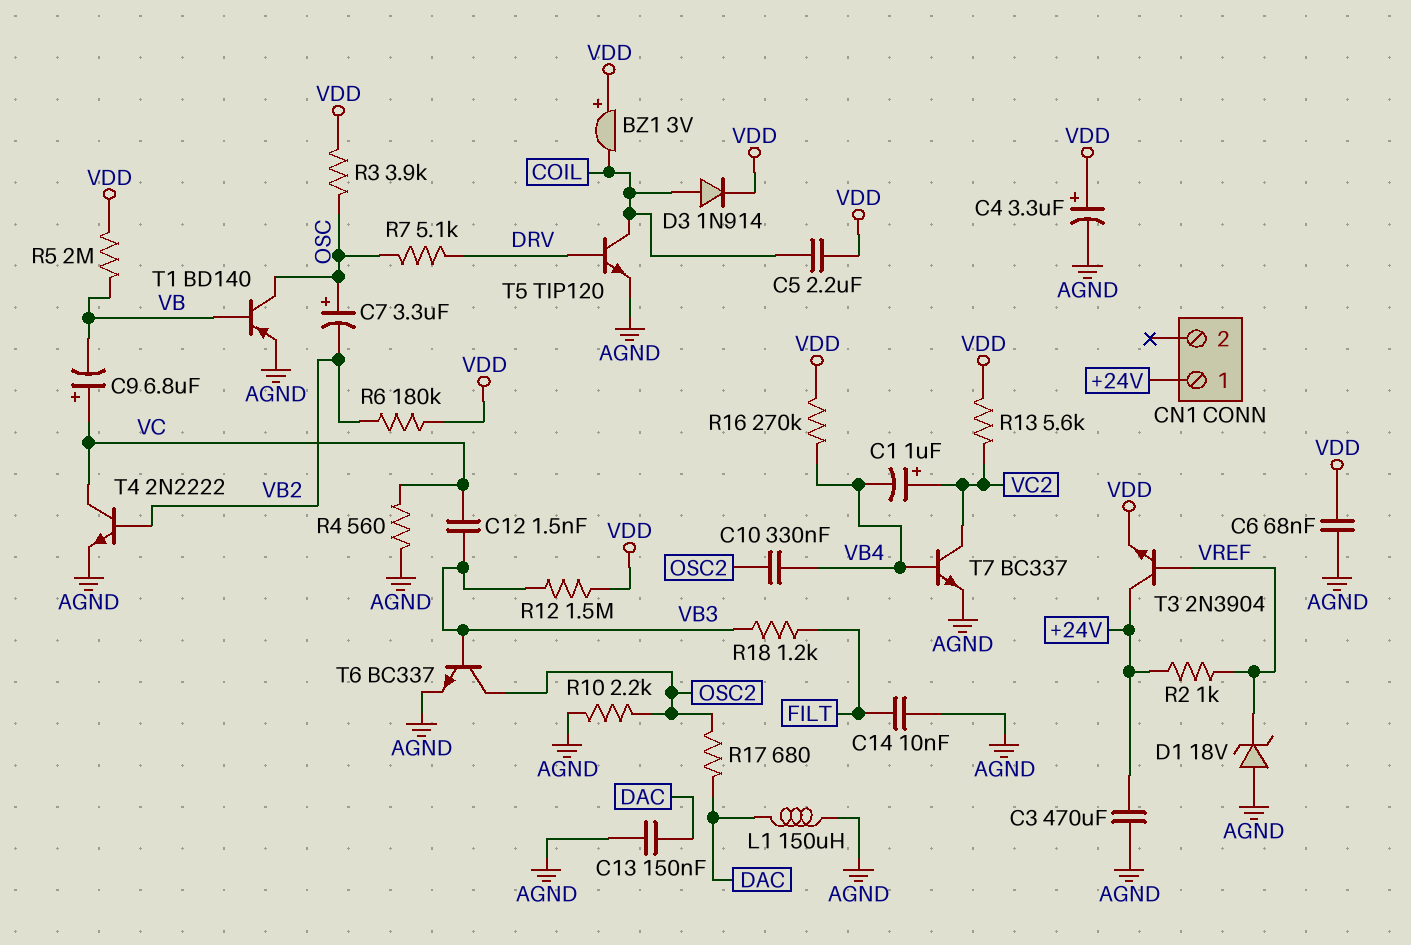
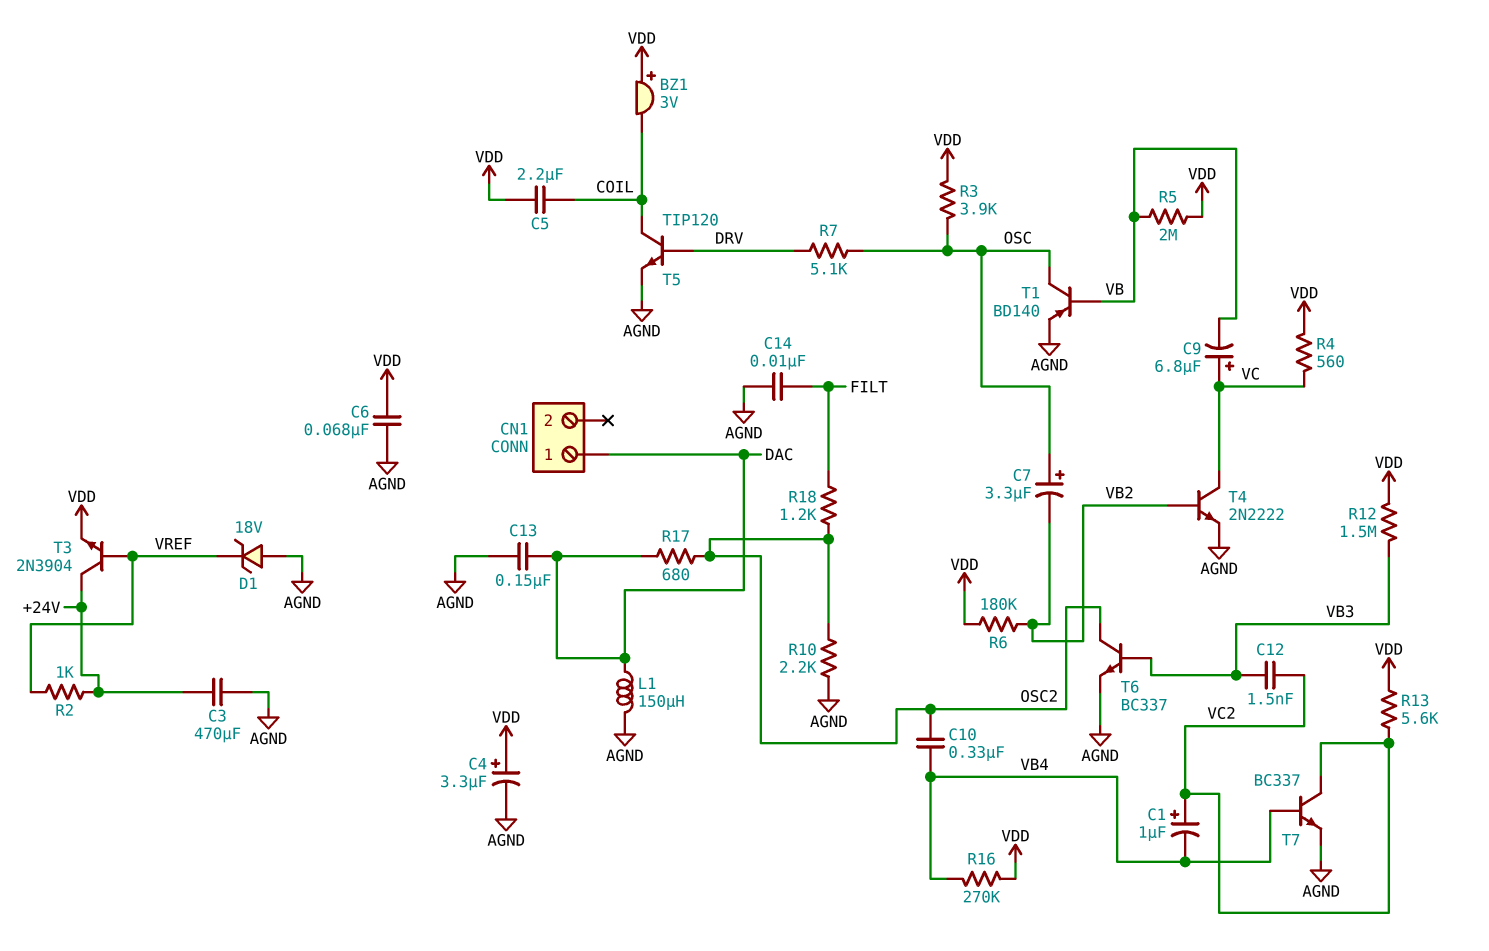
C12: 1.5nF (VB3, VC) -> 1.5nF (VB3, VC2)
CN1 pin 1: +24V -> DAC
D3: diode 1N914 (A COIL, K VDD) -> none
R4: 560 (AGND, VC) -> 560 (VC, VDD)
R18: 1.2k (FILT, VB3) -> 1.2k (FILT, OSC2)

